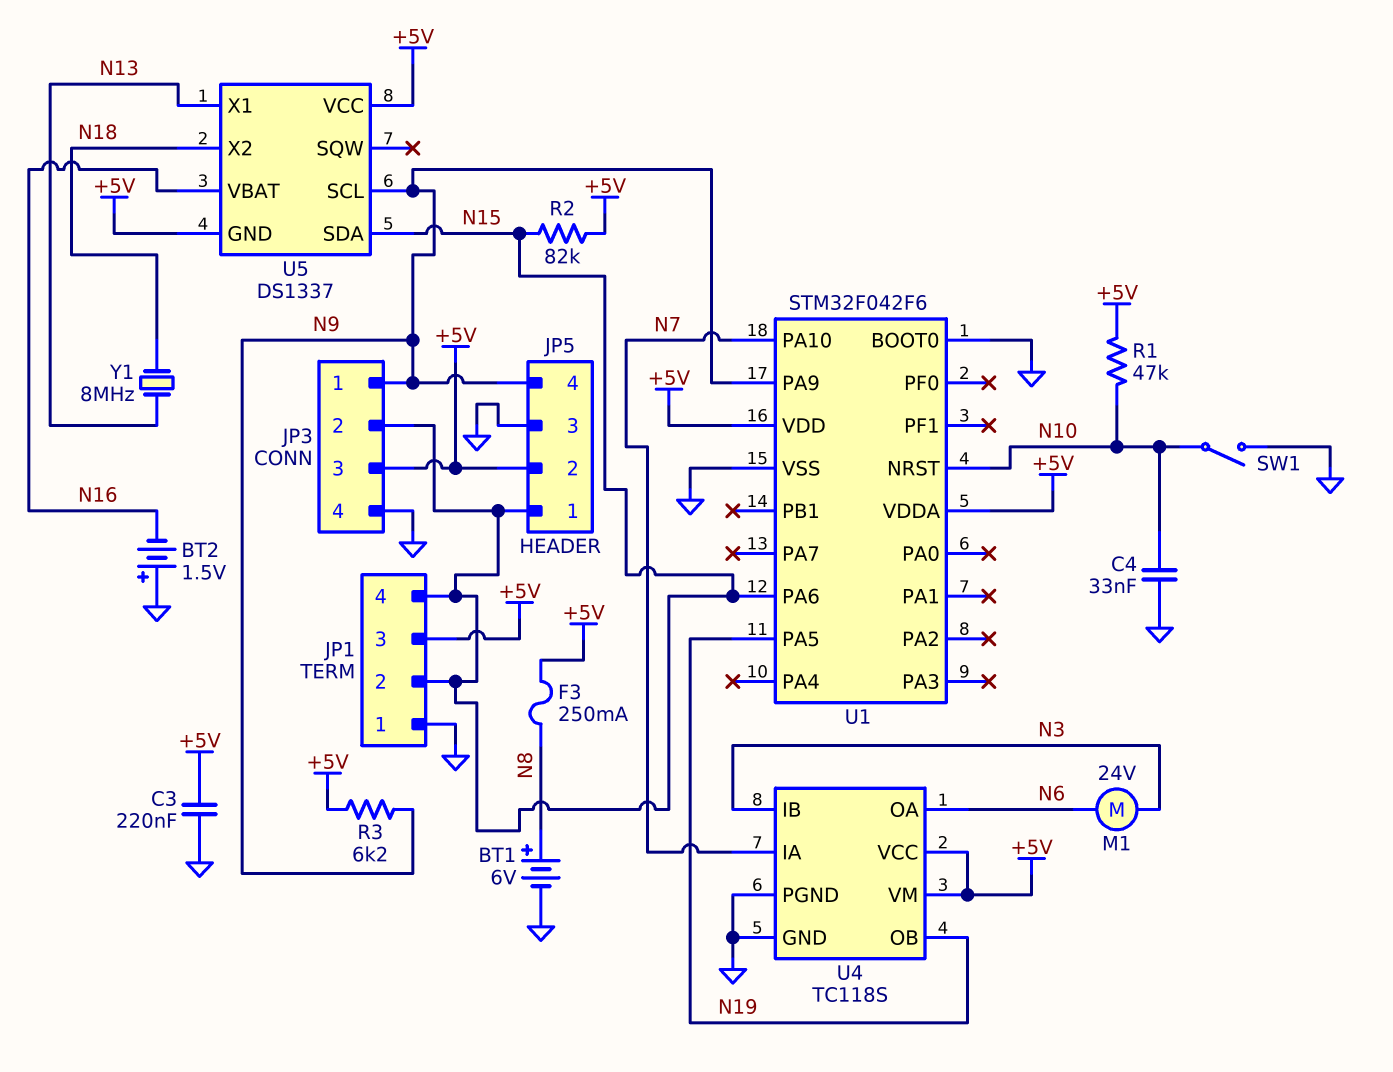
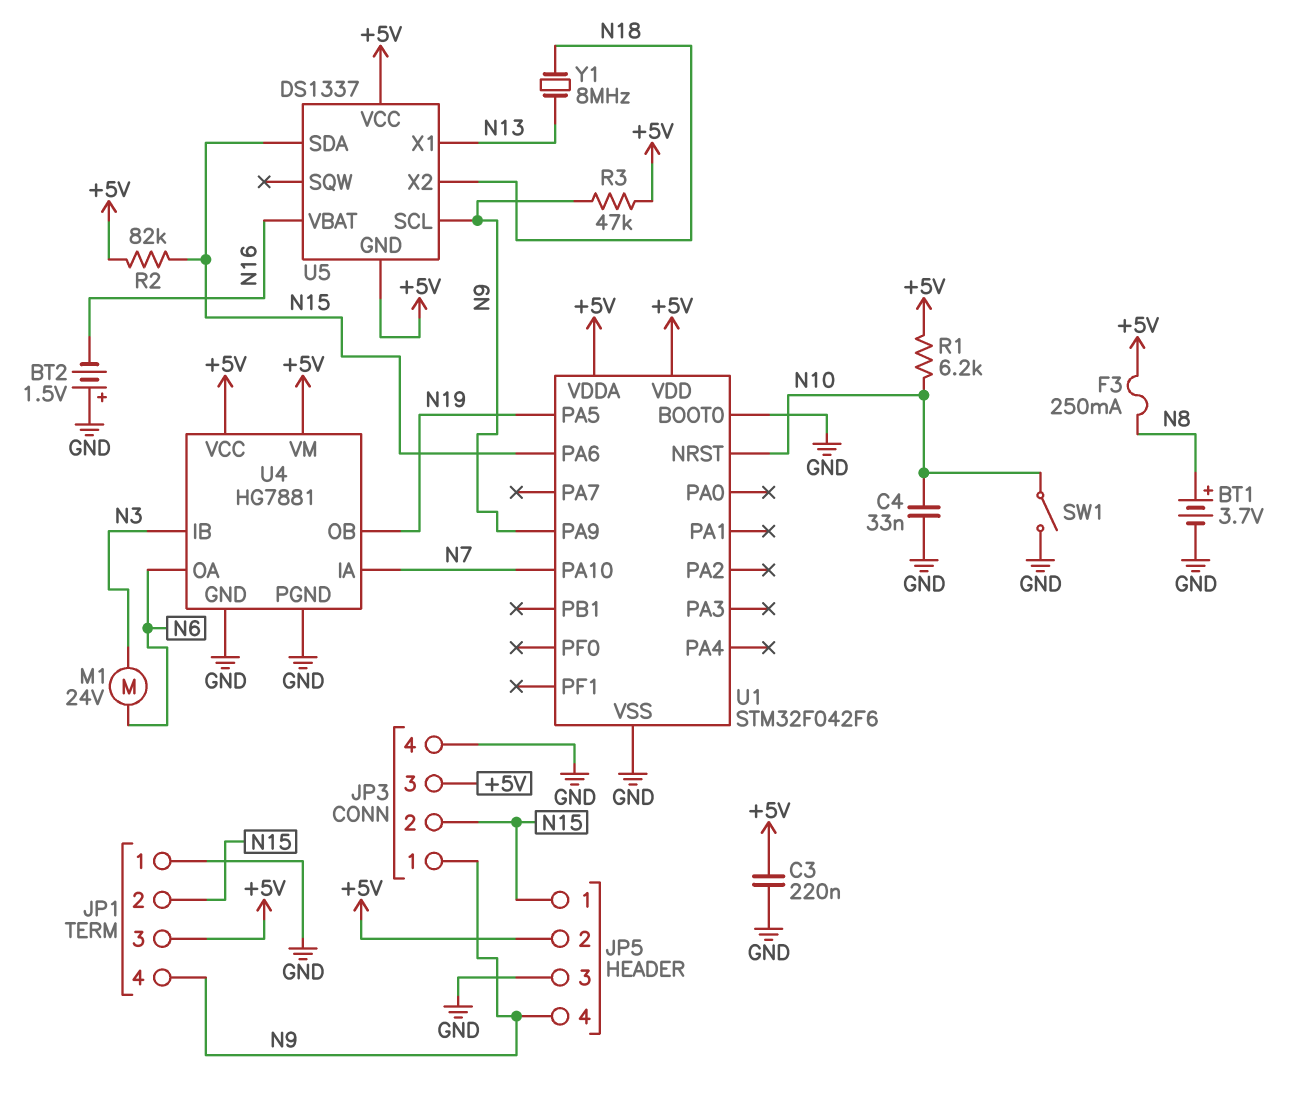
BT1: 6V (plus N8, minus GND) -> 3.7V (plus N8, minus GND)
JP1 pin 4: N15 -> N9
R1: 47k (+5V, N10) -> 6.2k (+5V, N10)
R3: 6.2k (+5V, N9) -> 47k (+5V, N9)
U4: TC118S -> HG7881

